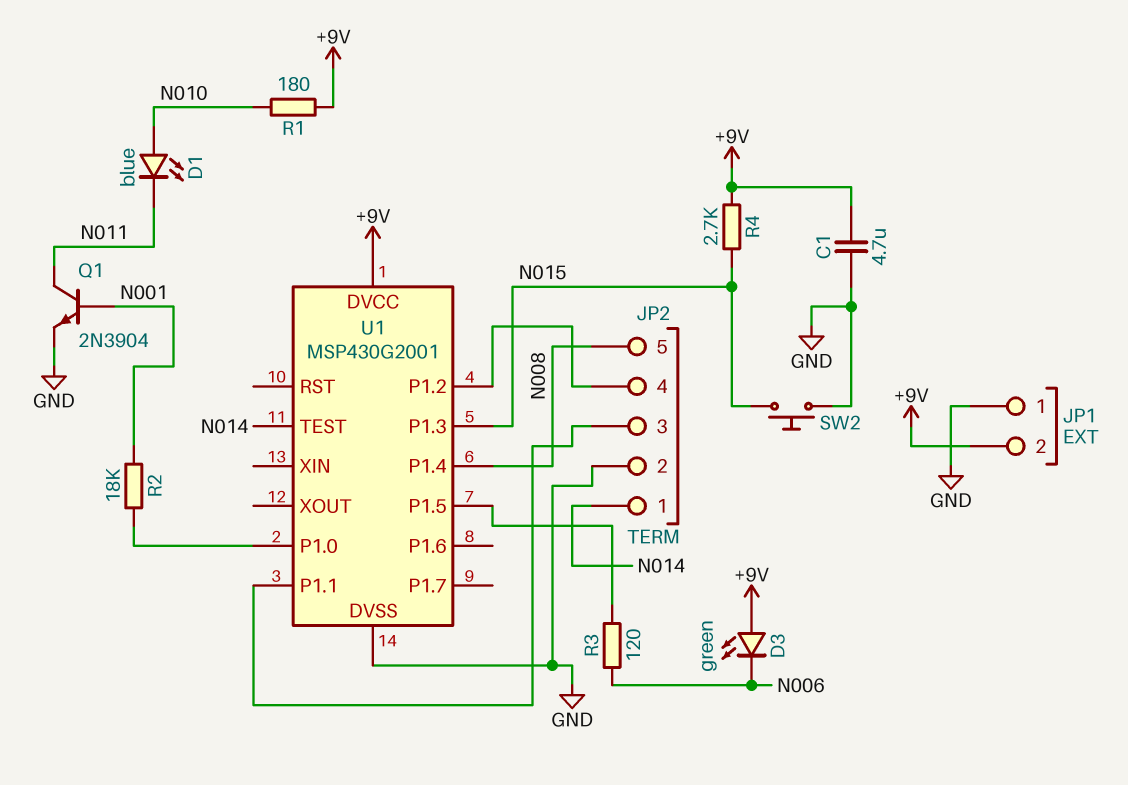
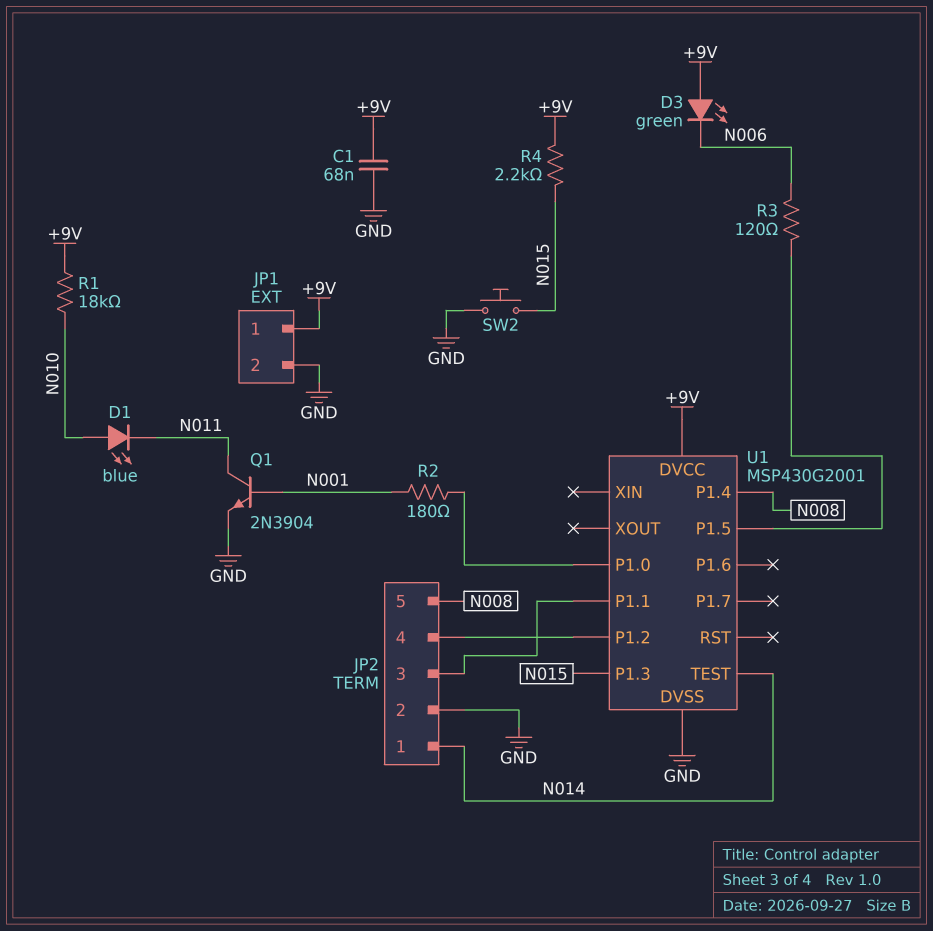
C1: 4.7uF (+9V, GND) -> 68nF (+9V, GND)
JP1 pin 1: GND -> +9V
JP1 pin 2: +9V -> GND
R1: 180 (+9V, N010) -> 18k (+9V, N010)
R2: 18k (N001, U1/P1.0) -> 180 (N001, U1/P1.0)
R4: 2.7k (+9V, N015) -> 2.2k (+9V, N015)

